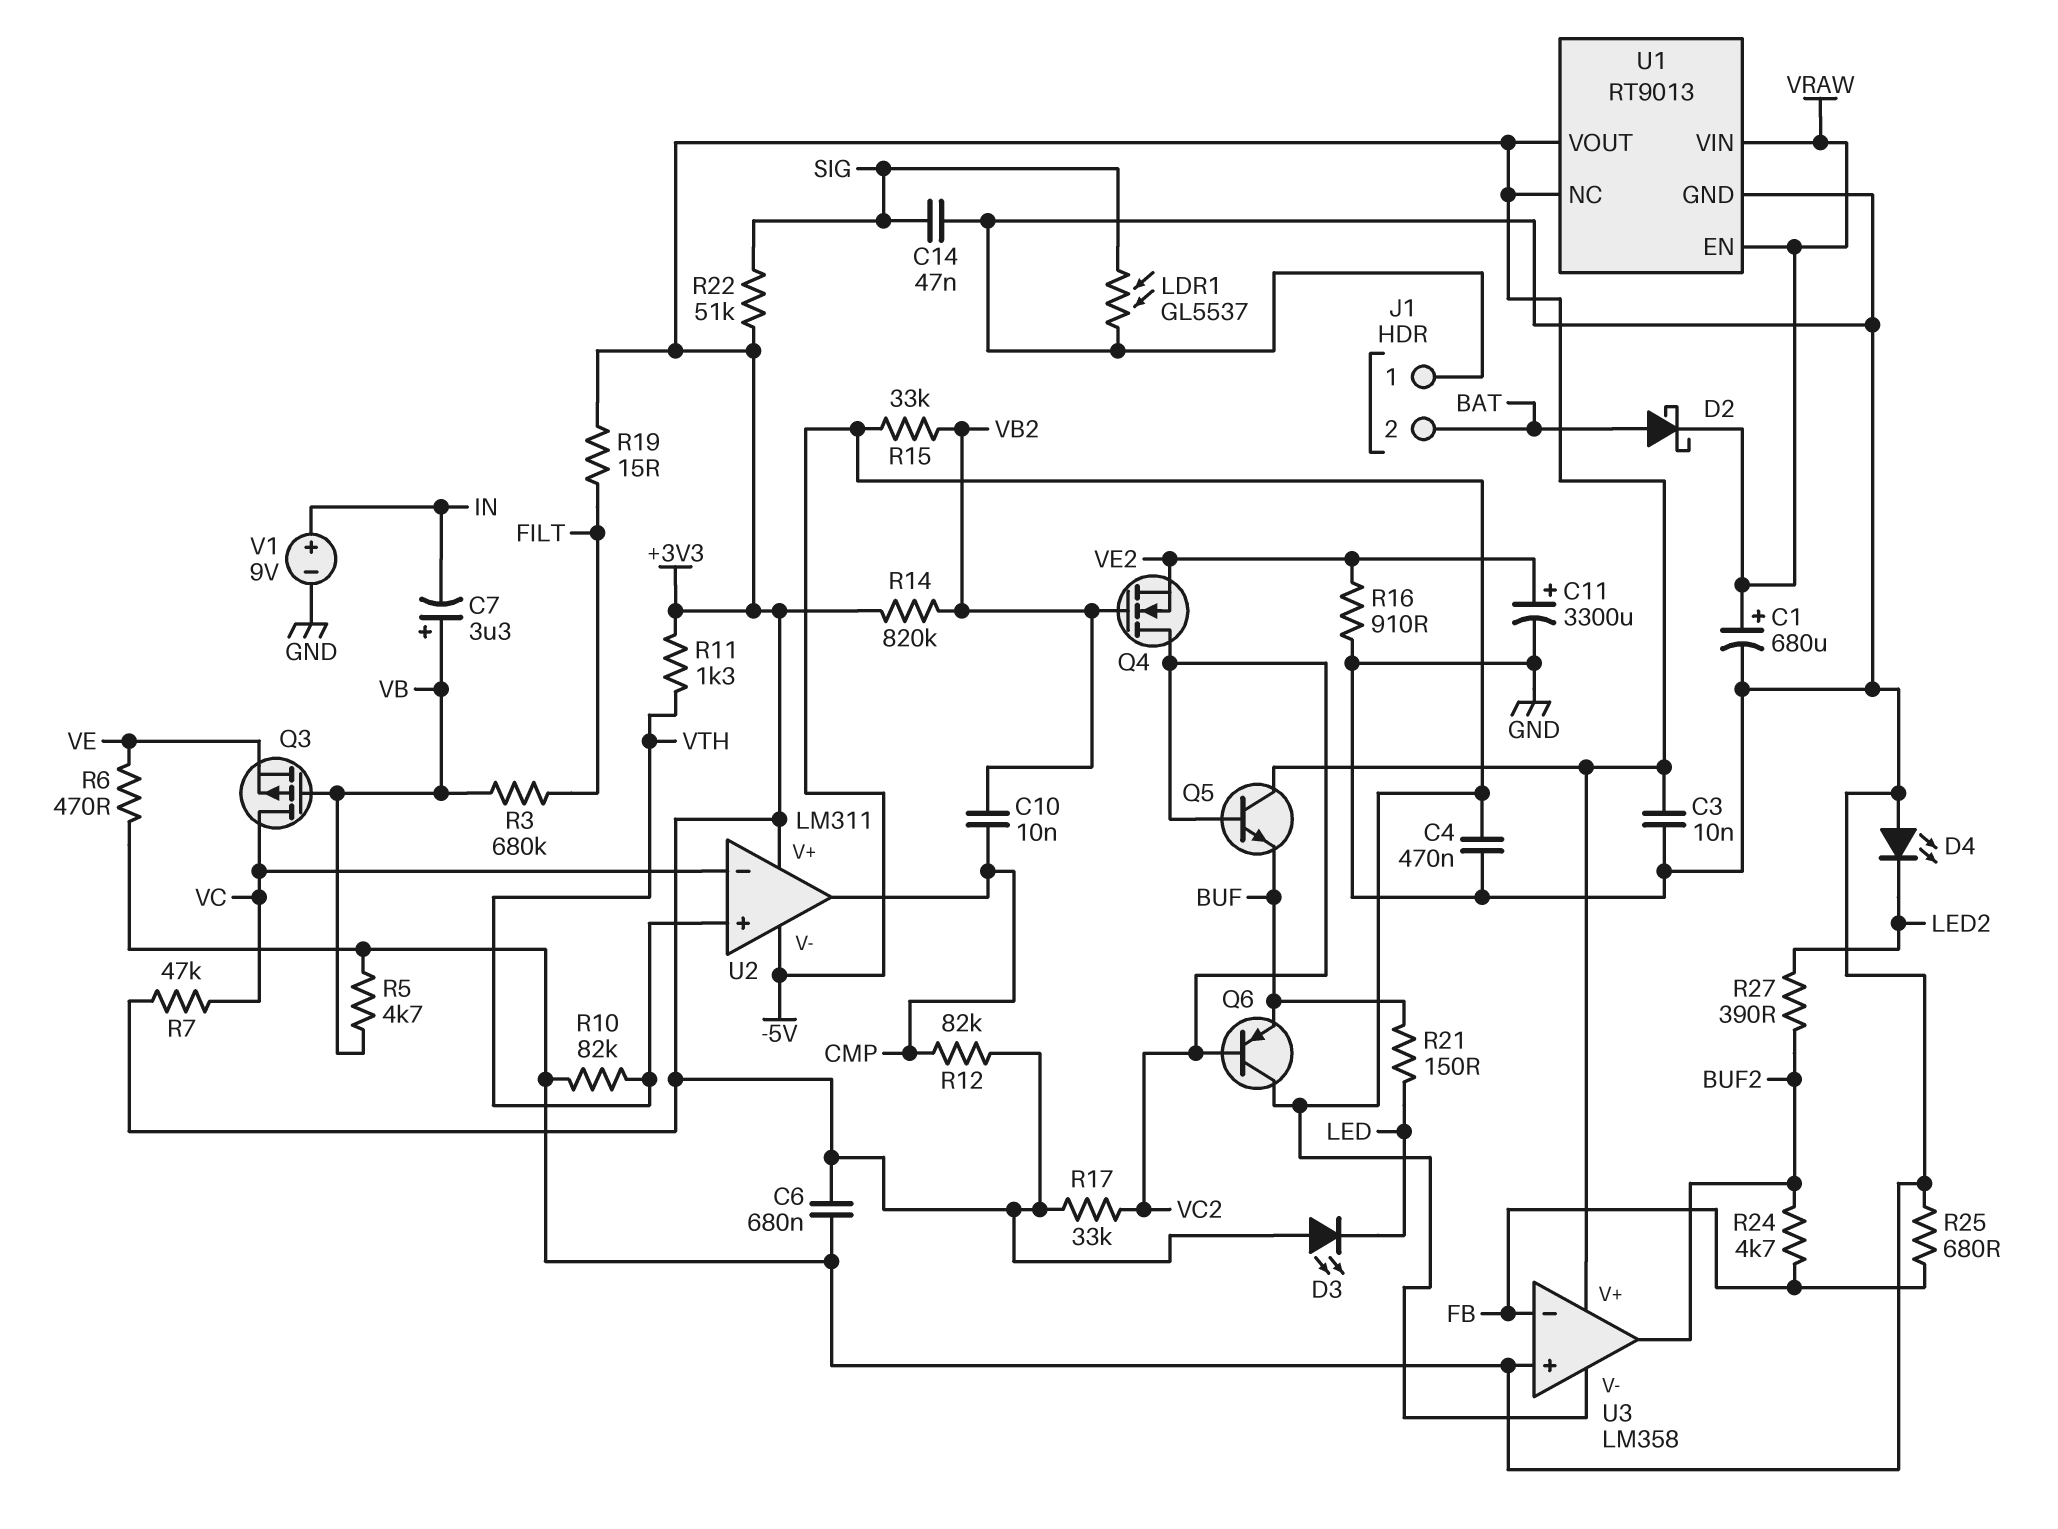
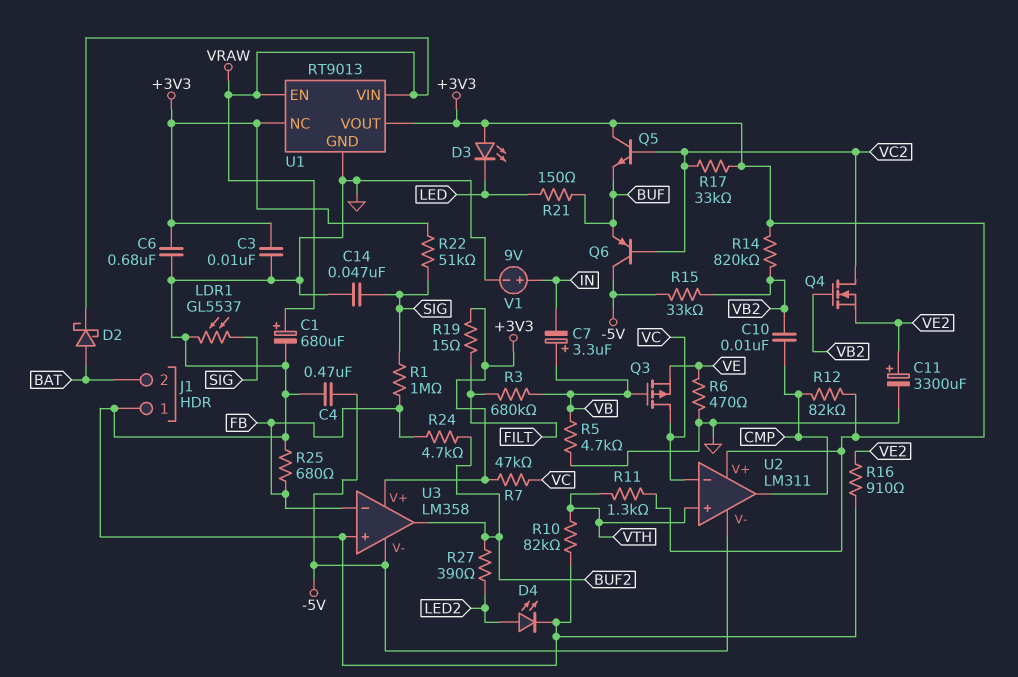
D4: LED (A GND, K LED2) -> LED (A LED2, K GND)
R1: none -> 1M (FB, SIG)

